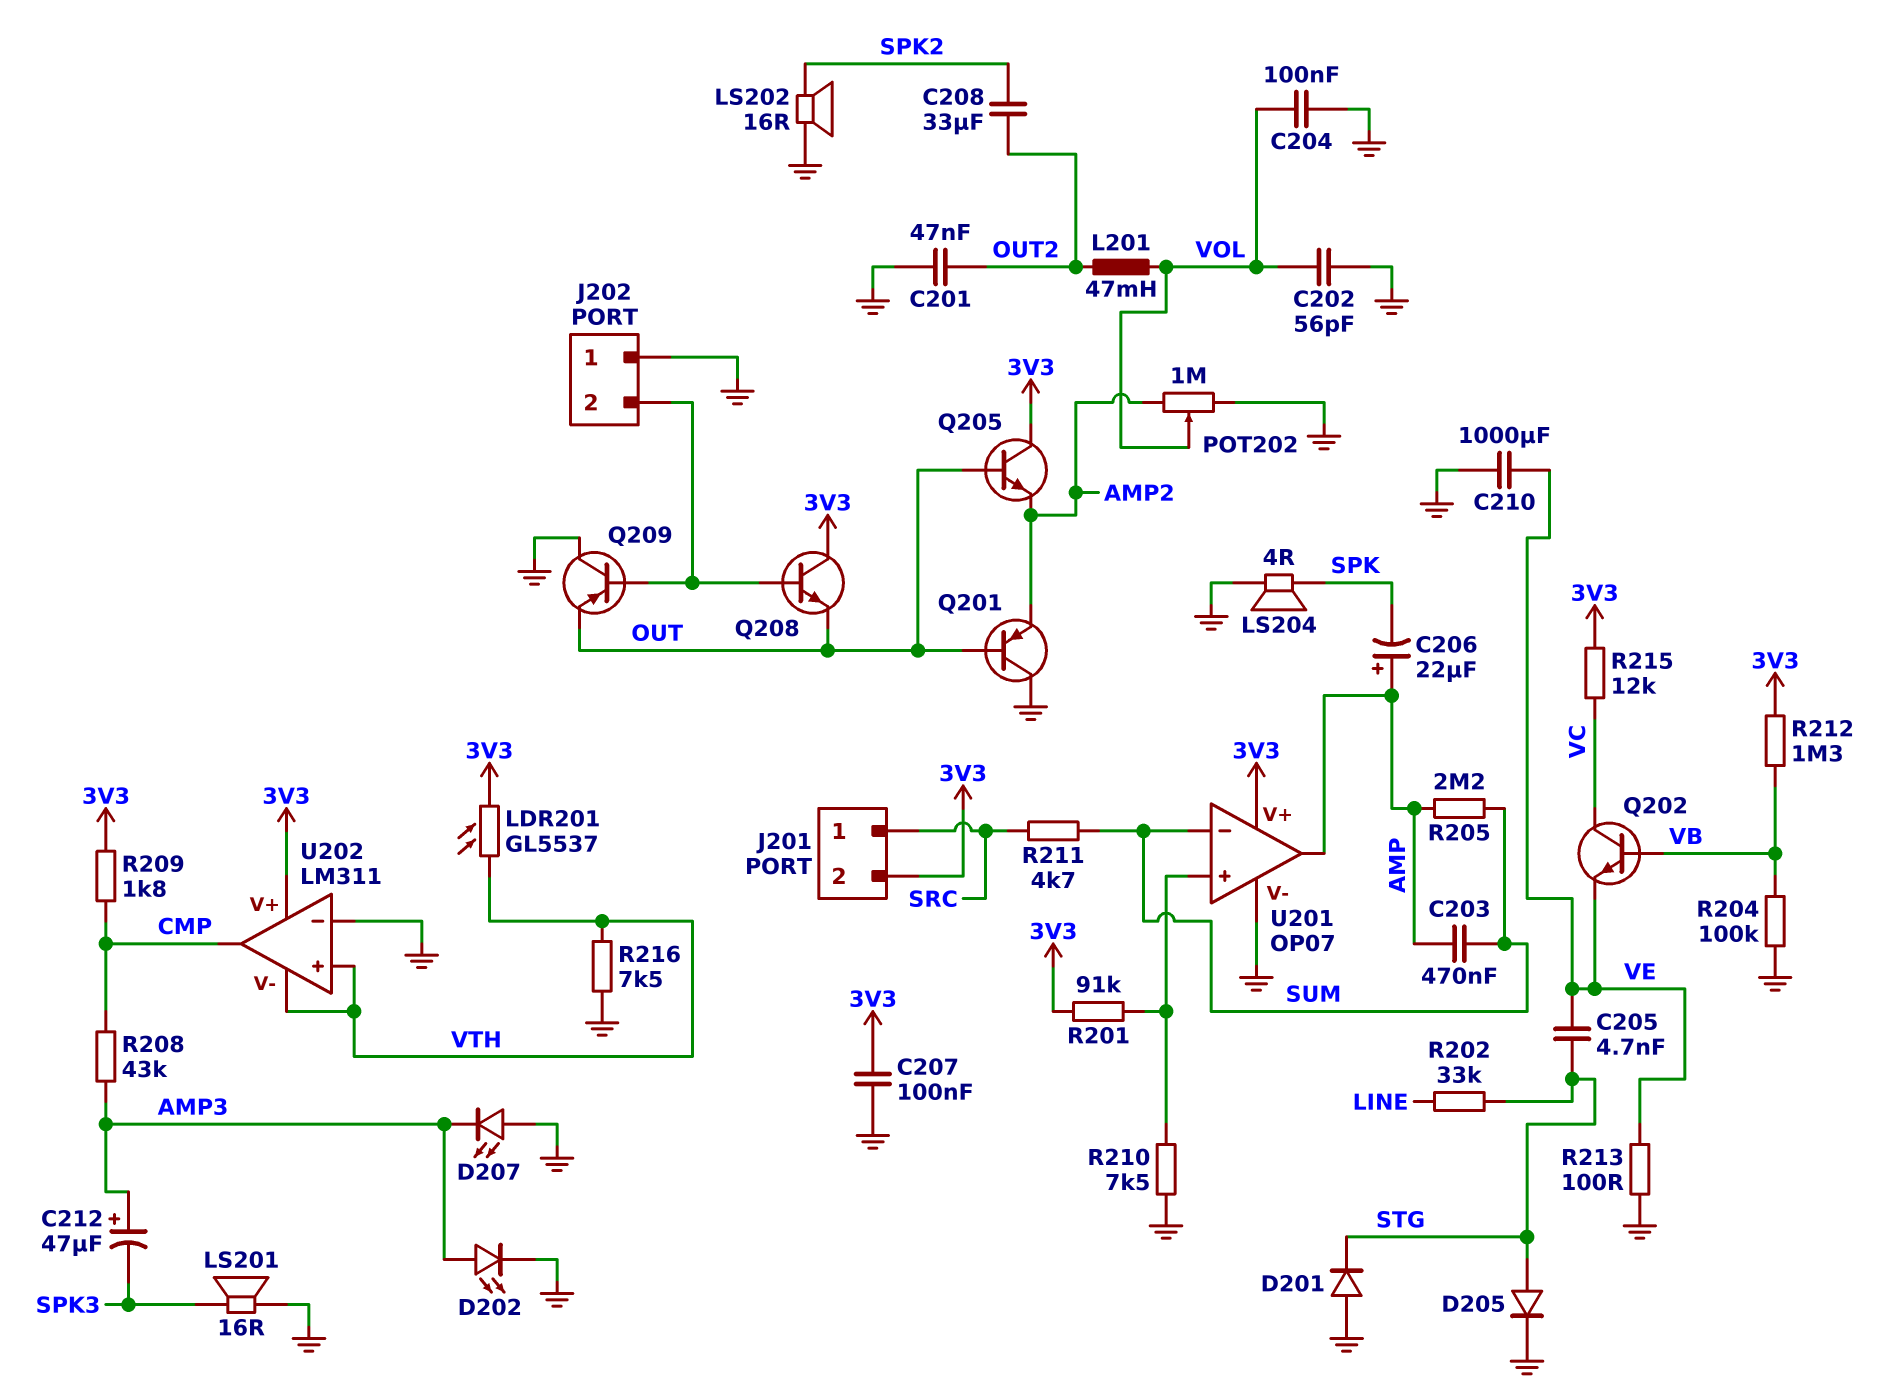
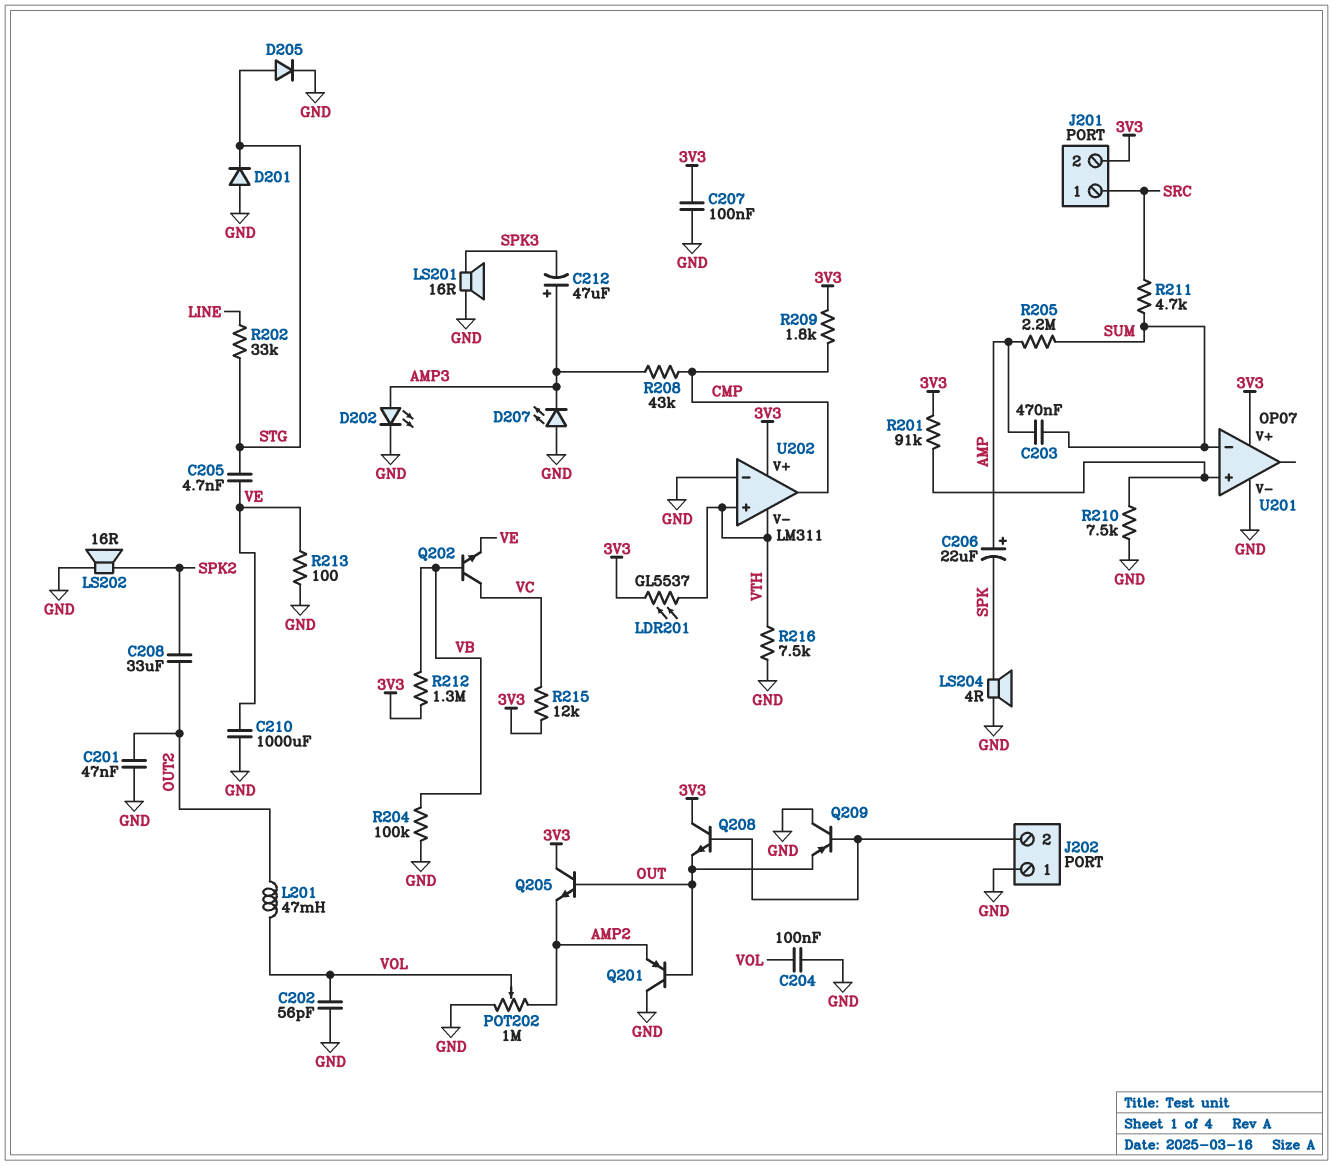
U201 pin out: AMP -> none

